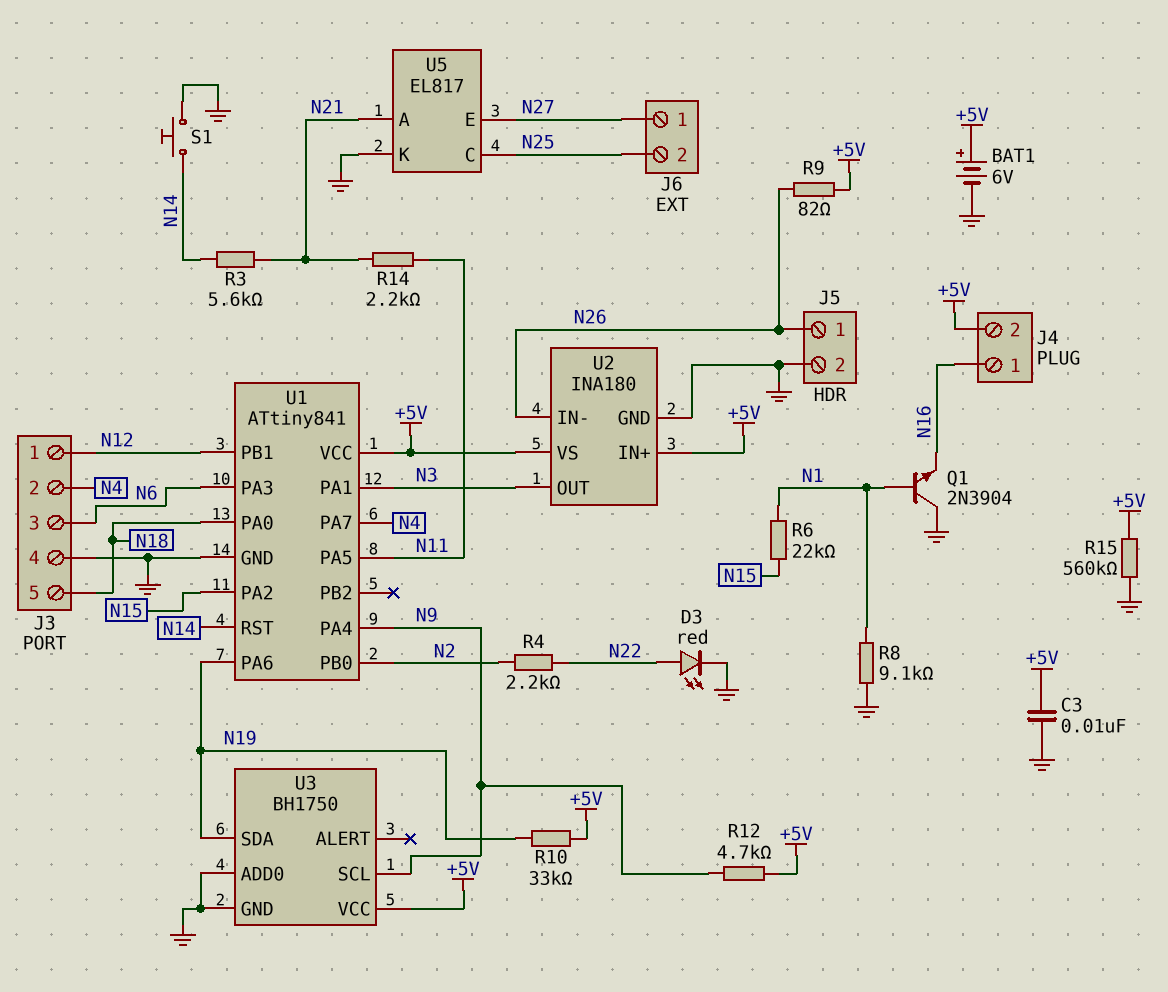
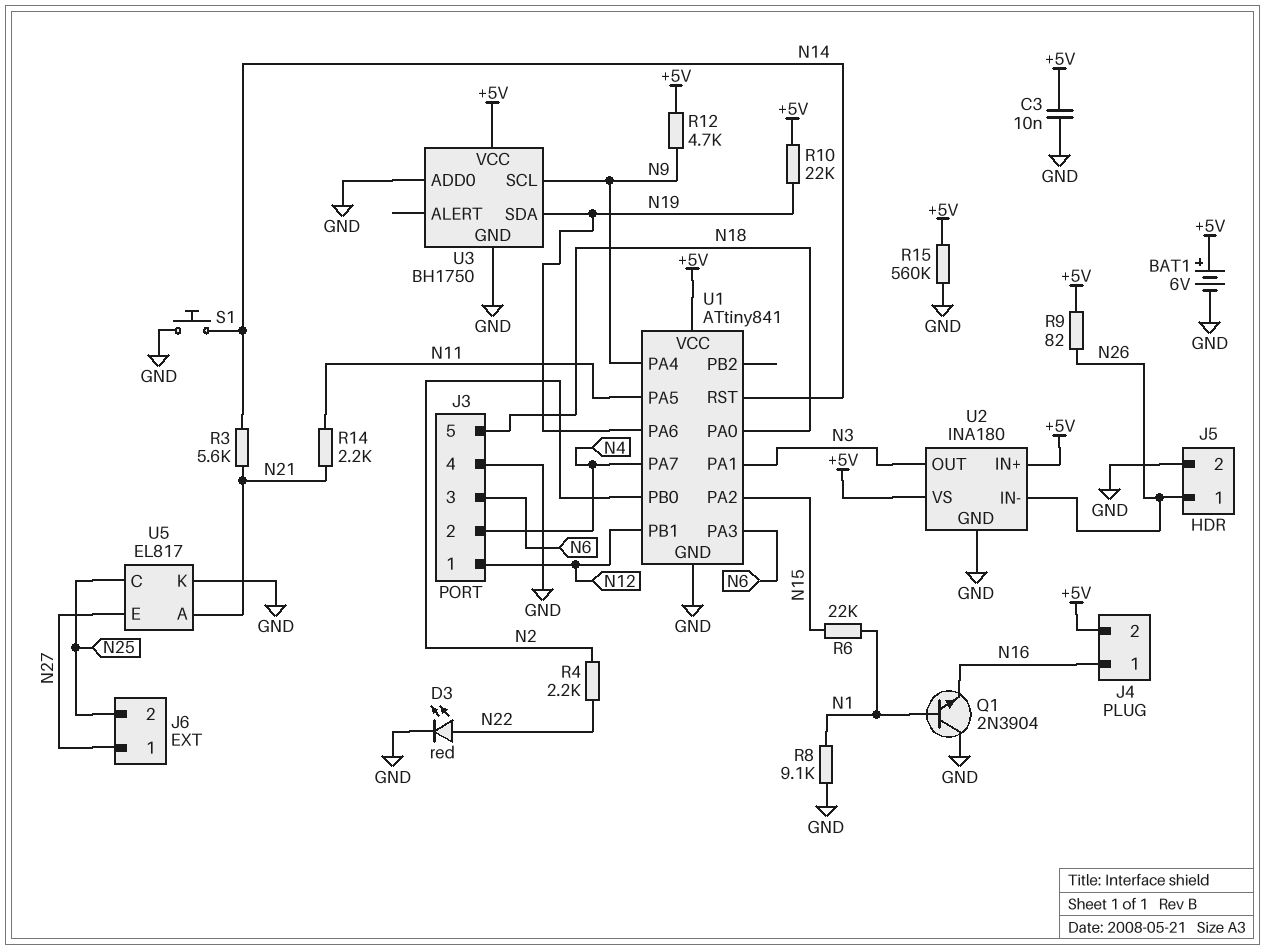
R10: 33k (+5V, N19) -> 22k (+5V, N19)

